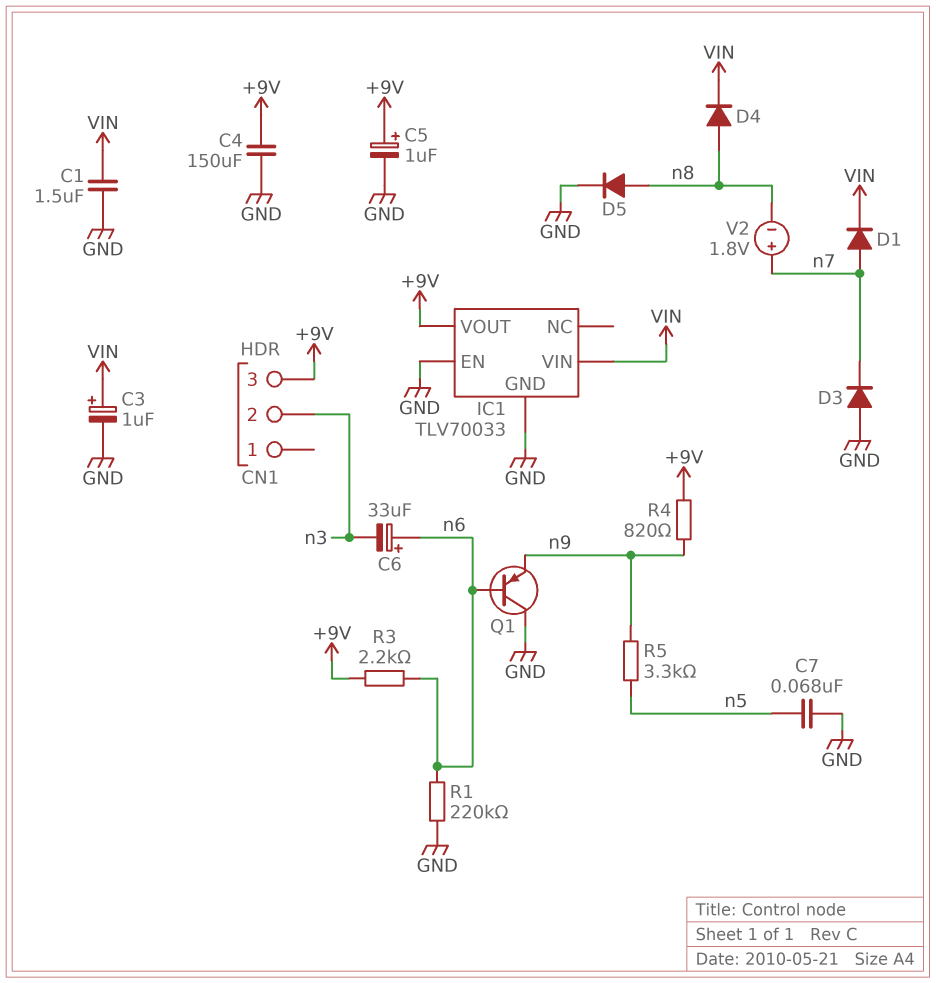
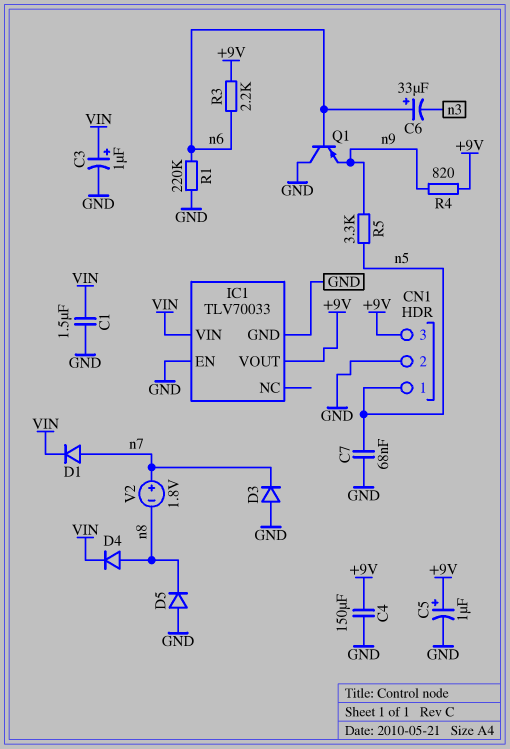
CN1 pin 1: none -> n5
CN1 pin 2: n3 -> GND
D5: diode (A n8, K GND) -> diode (A GND, K n8)

